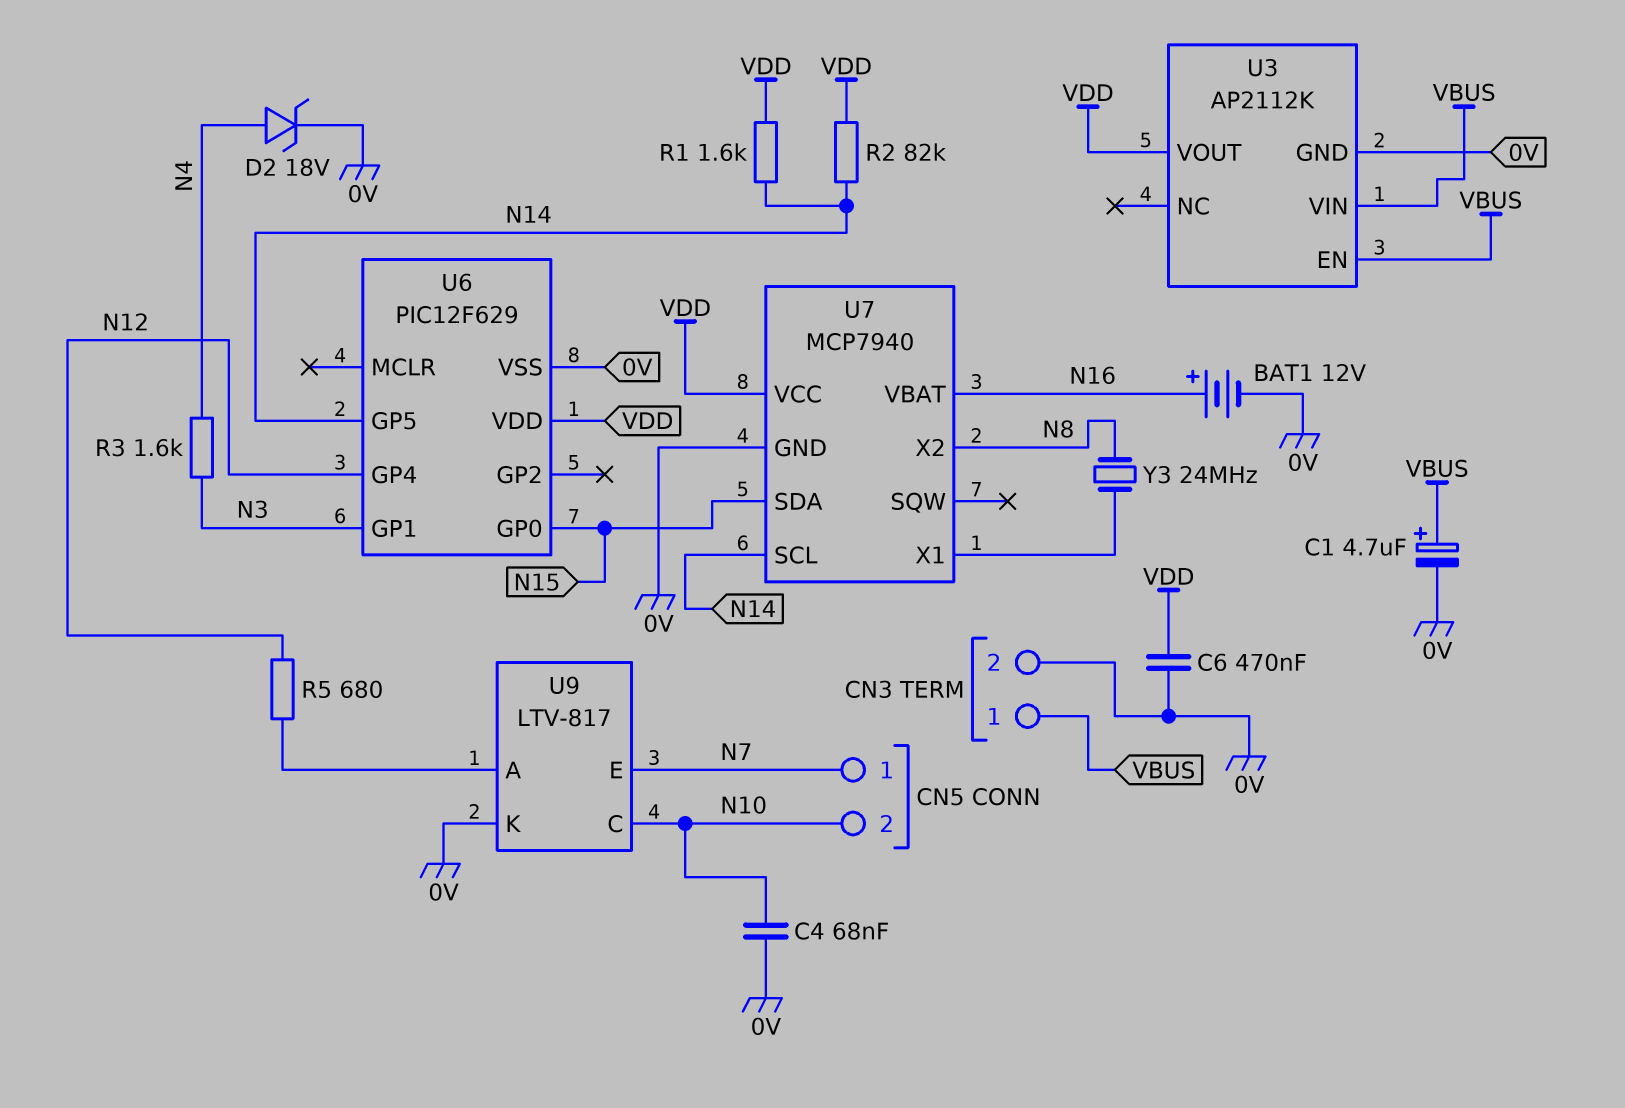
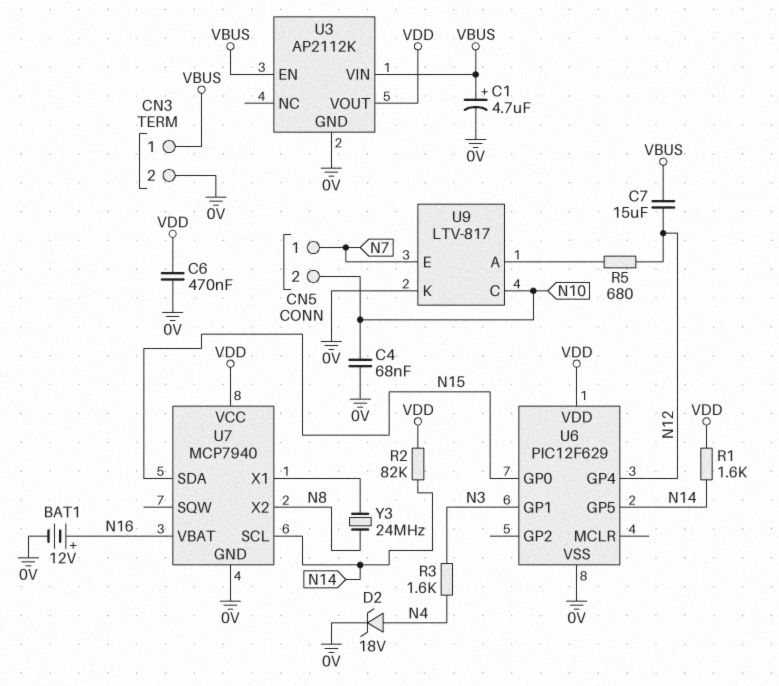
C7: none -> 15uF (N12, VBUS)

